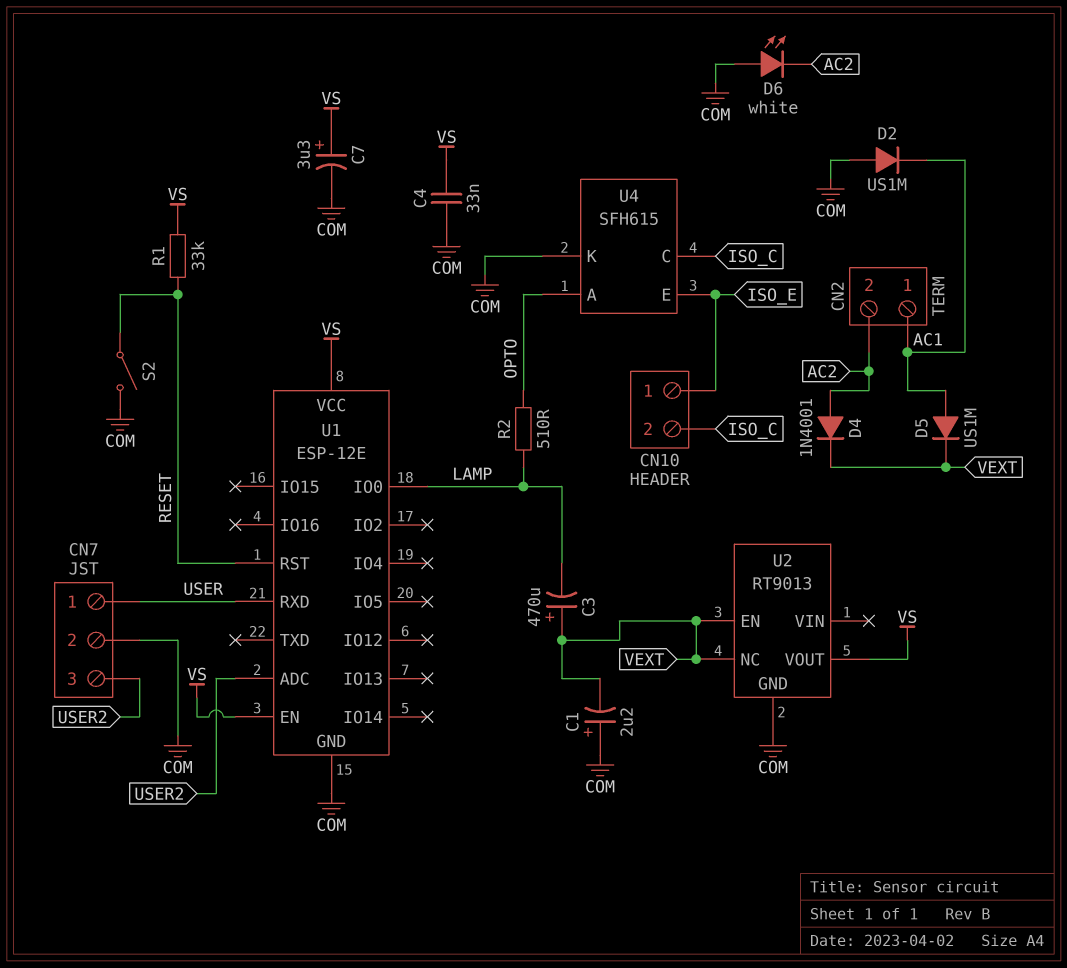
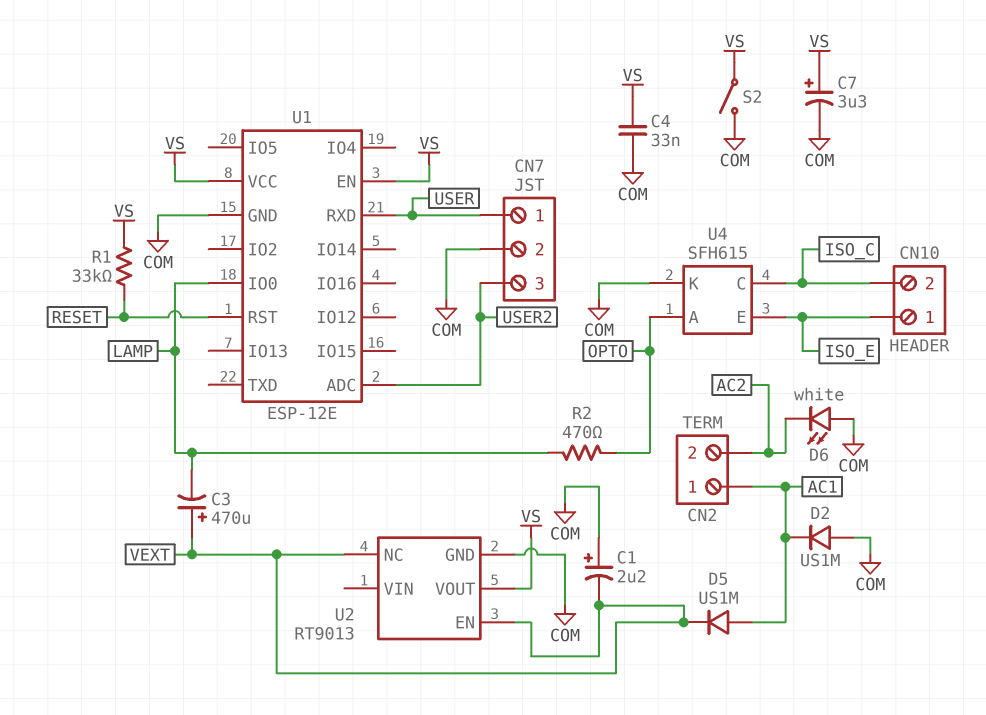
D4: diode 1N4001 (A AC2, K VEXT) -> none
R2: 510 (LAMP, OPTO) -> 470 (LAMP, OPTO)
S2: switch (COM, RESET) -> switch (COM, VS)

